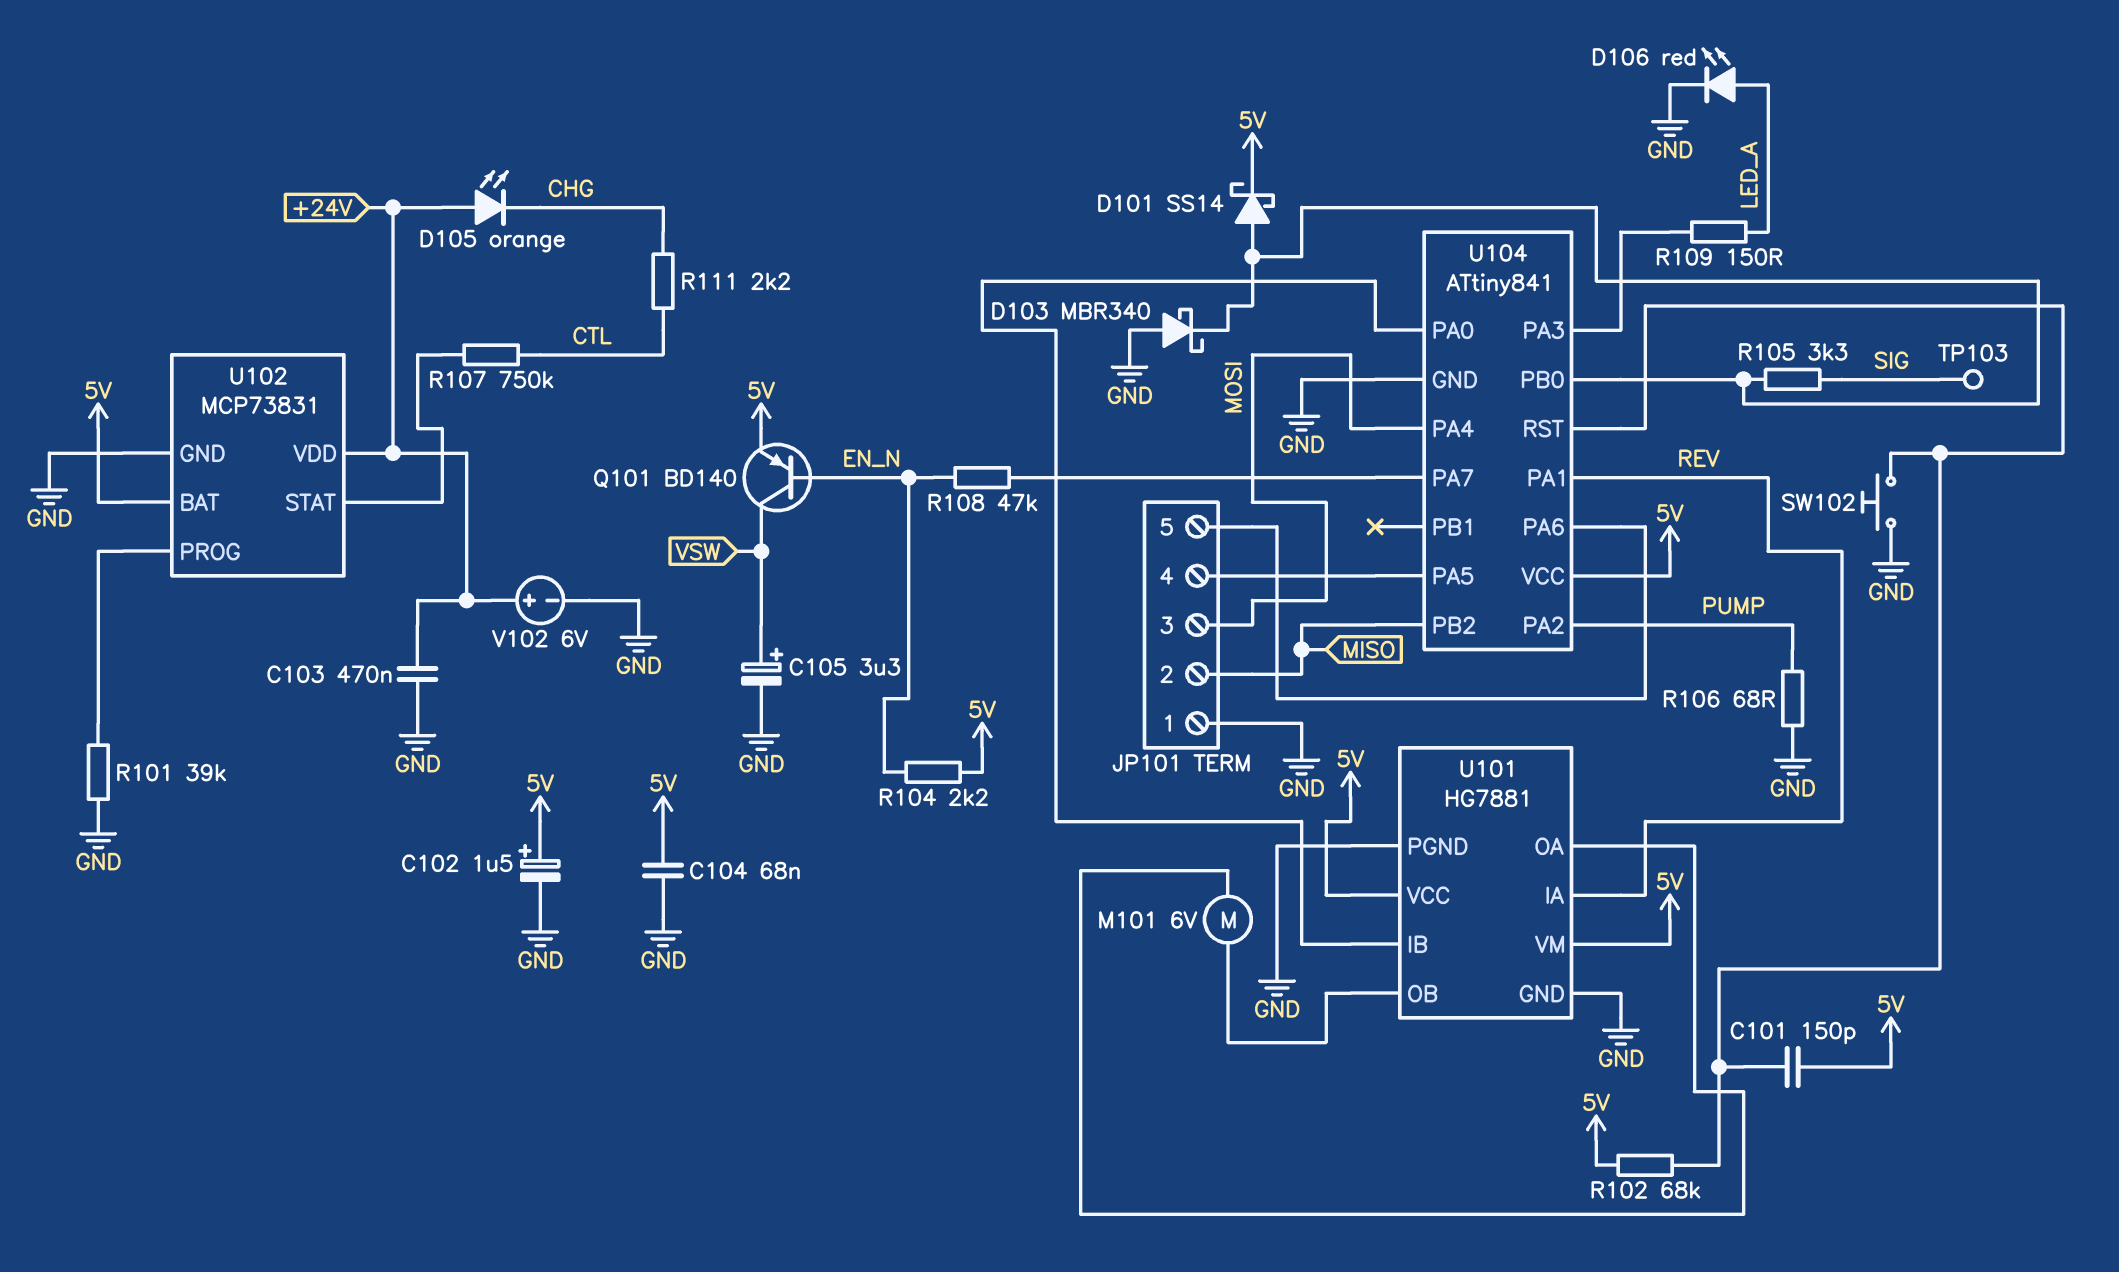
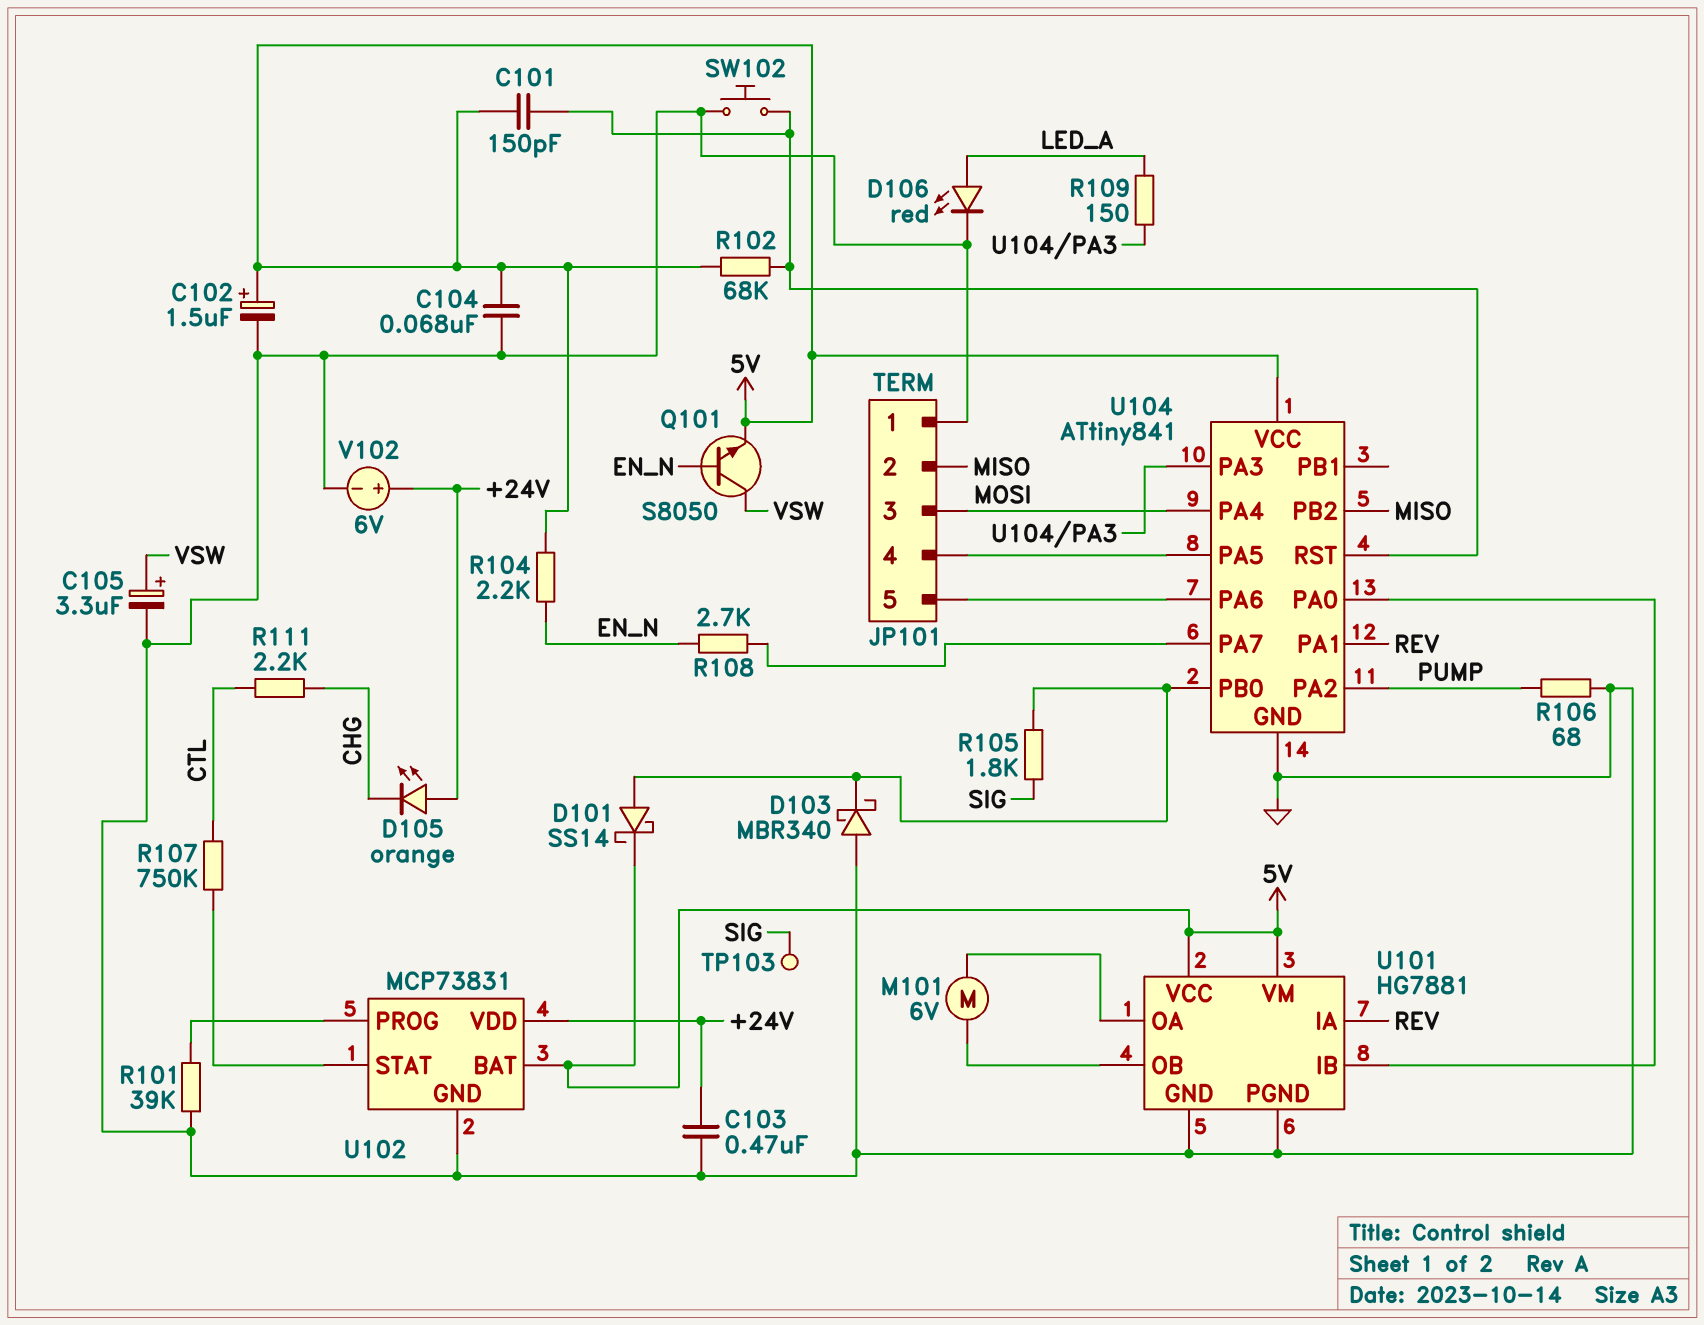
Q101: PNP BD140 (B EN_N, C VSW, E 5V) -> NPN S8050 (B EN_N, C VSW, E 5V)
R105: 3.3k (SIG, U104/PB0) -> 1.8k (SIG, U104/PB0)
R108: 47k (EN_N, U104/PA7) -> 2.7k (EN_N, U104/PA7)

